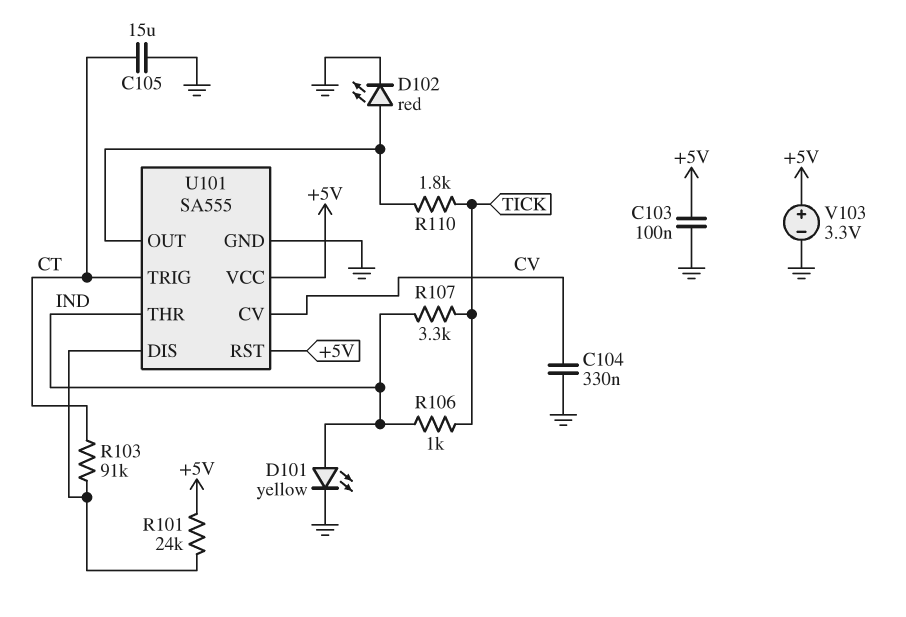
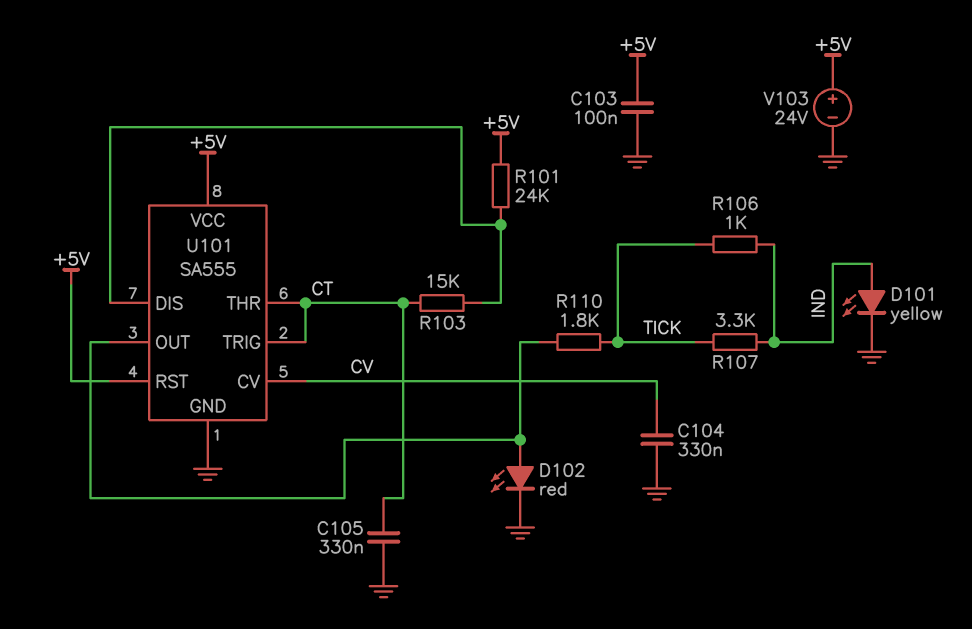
C105: 15uF (CT, GND) -> 330nF (CT, GND)
R103: 91k (CT, U101/DIS) -> 15k (CT, U101/DIS)
U101 pin THR: IND -> CT
V103: 3.3V (plus +5V, minus GND) -> 24V (plus +5V, minus GND)

